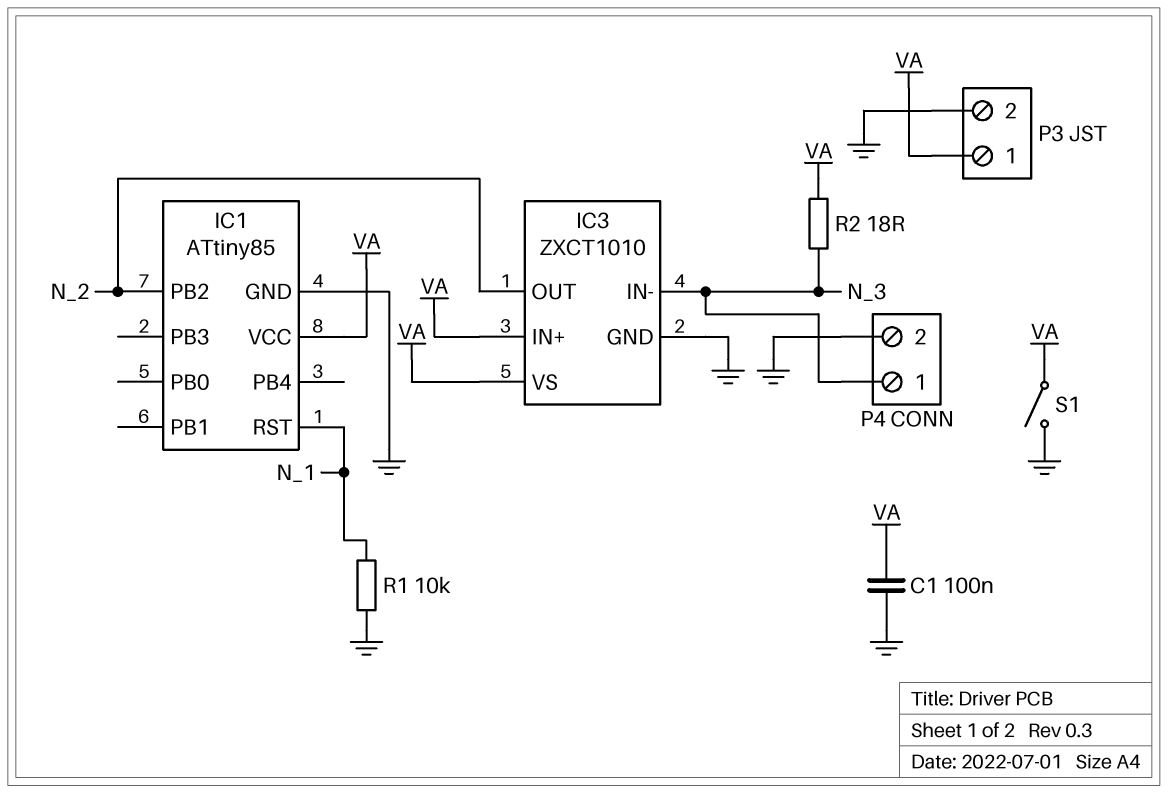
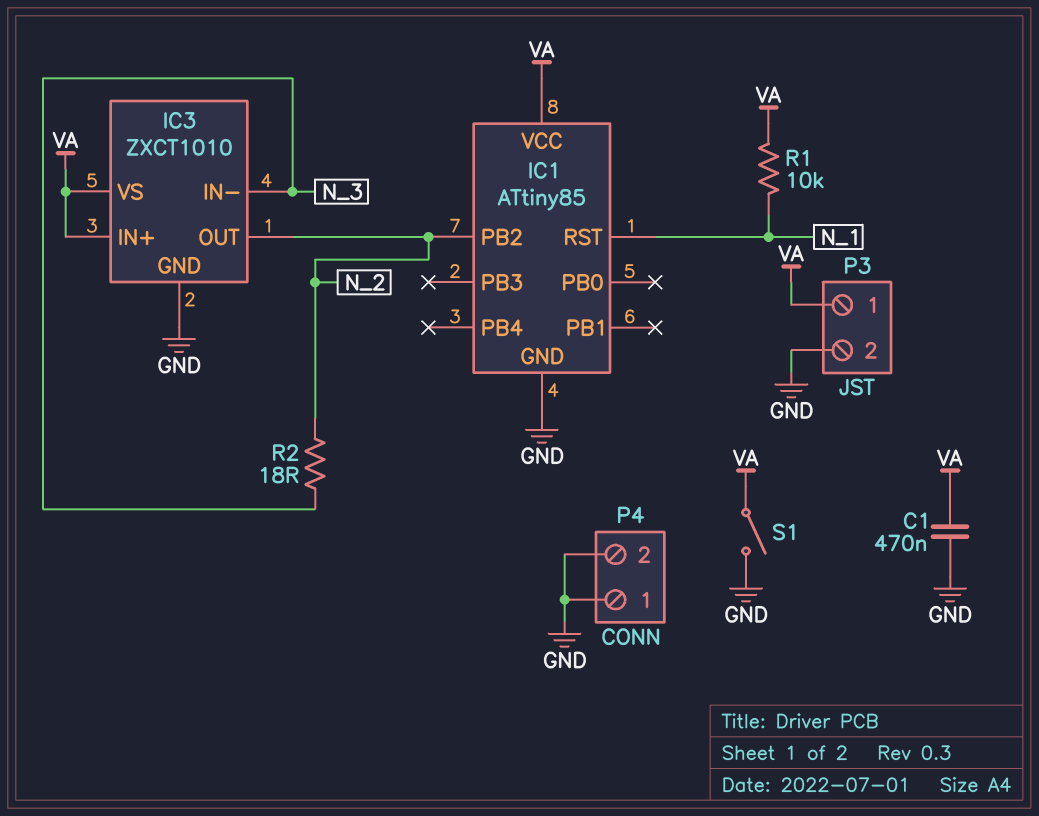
C1: 100nF (GND, VA) -> 470nF (GND, VA)
P4 pin 1: N_3 -> GND
R1: 10k (GND, N_1) -> 10k (N_1, VA)
R2: 18 (N_3, VA) -> 18 (N_2, N_3)

